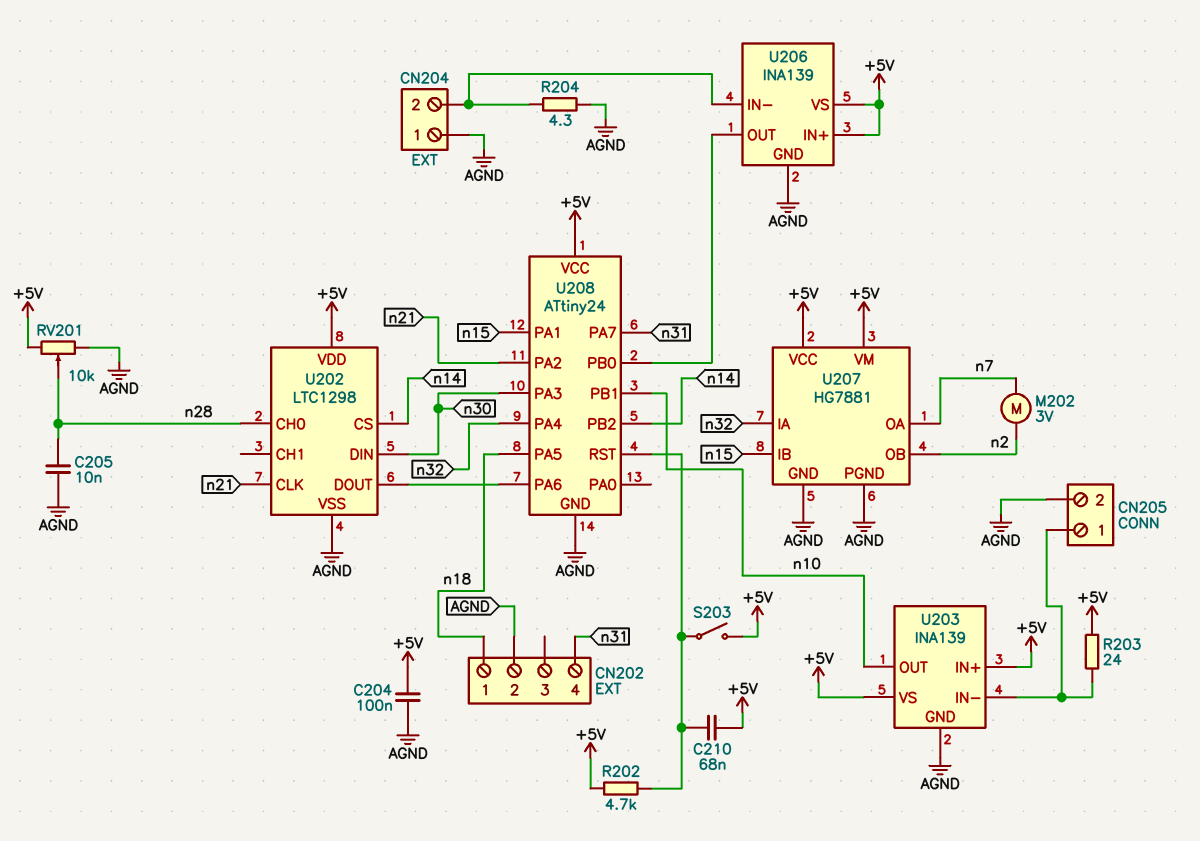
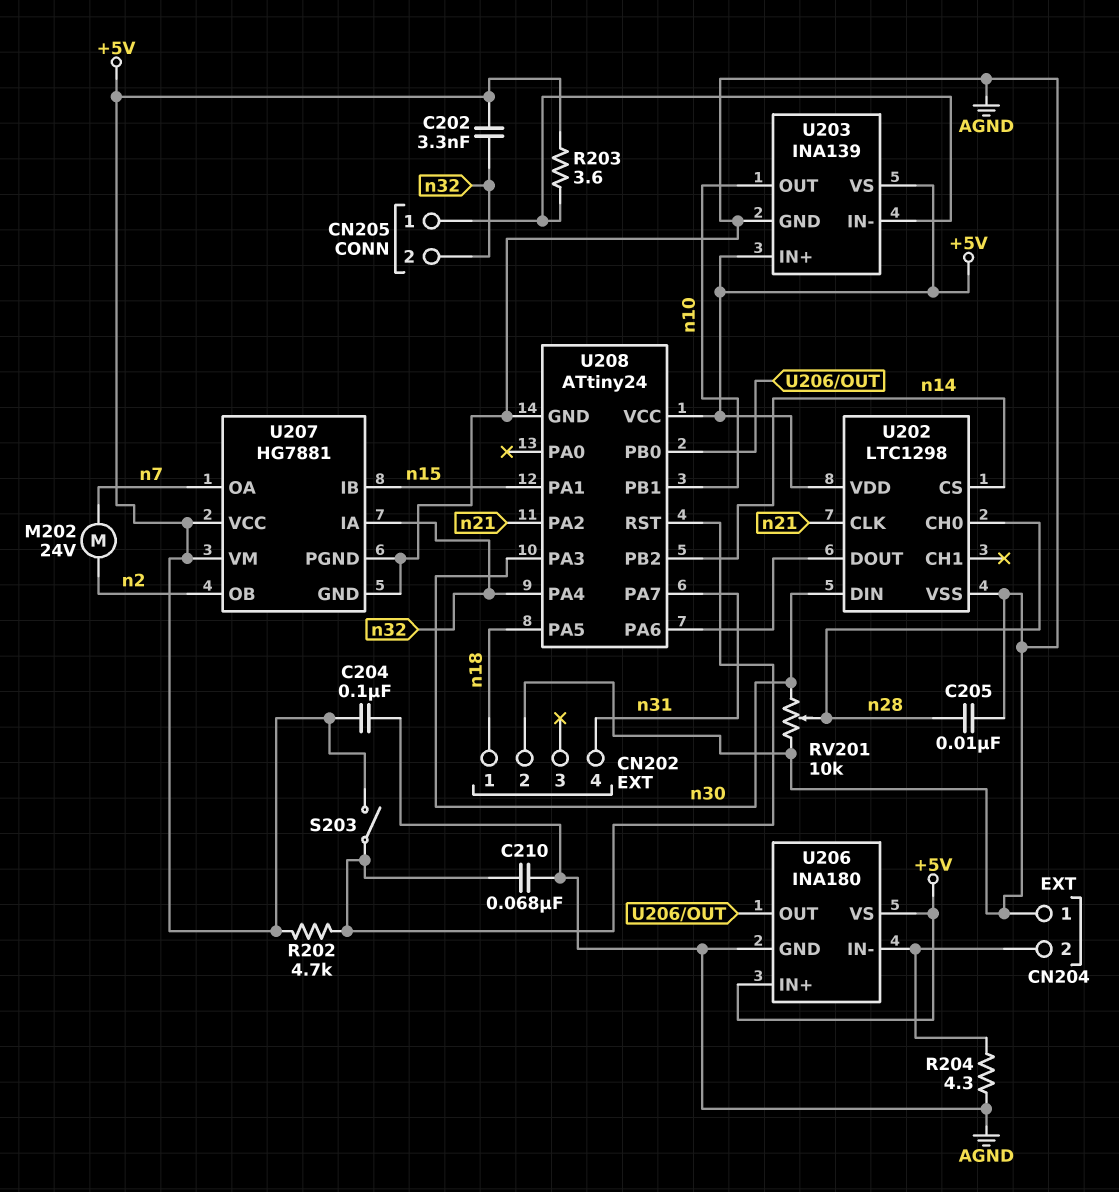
C202: none -> 3.3nF (+5V, n32)
C210: 68nF (+5V, U208/RST) -> 68nF (AGND, U208/RST)
CN205 pin 2: AGND -> n32
M202: motor 3V (n2, n7) -> motor 24V (n2, n7)
R203: 24 (+5V, CN205/1) -> 3.6 (+5V, CN205/1)
RV201: 10k (+5V, AGND, wiper n28) -> 10k (AGND, n30, wiper n28)
U206: INA139 -> INA180

